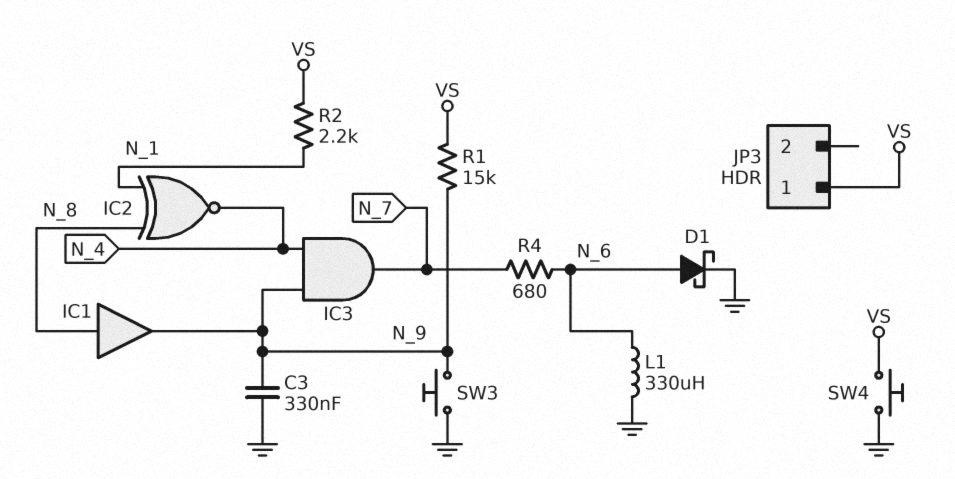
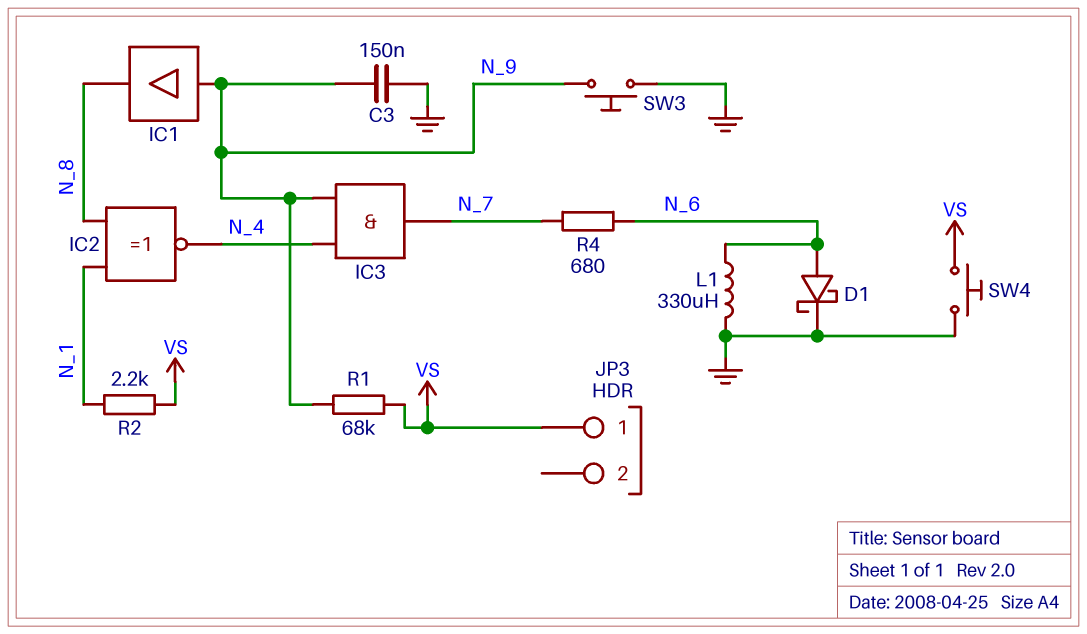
C3: 330nF (GND, N_9) -> 150nF (GND, N_9)
IC1: buffer (in N_8, out N_9) -> buffer (in N_9, out N_8)
R1: 15k (N_9, VS) -> 68k (N_9, VS)

